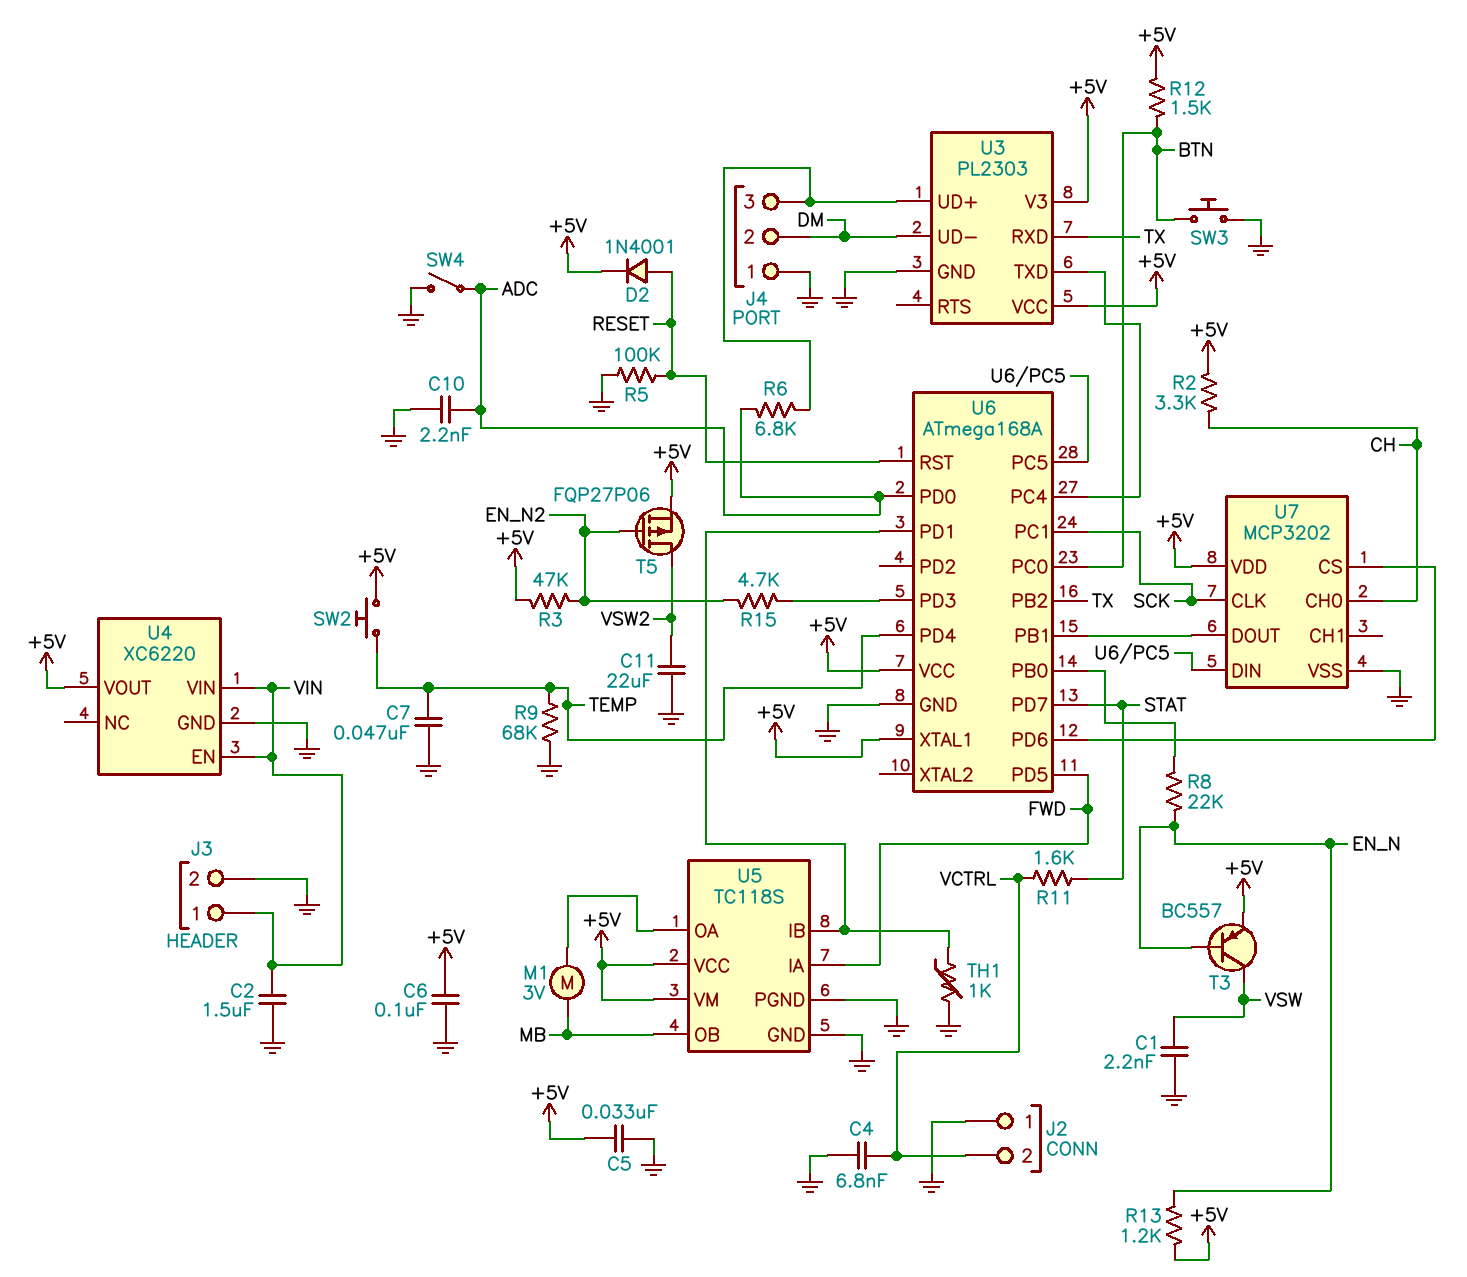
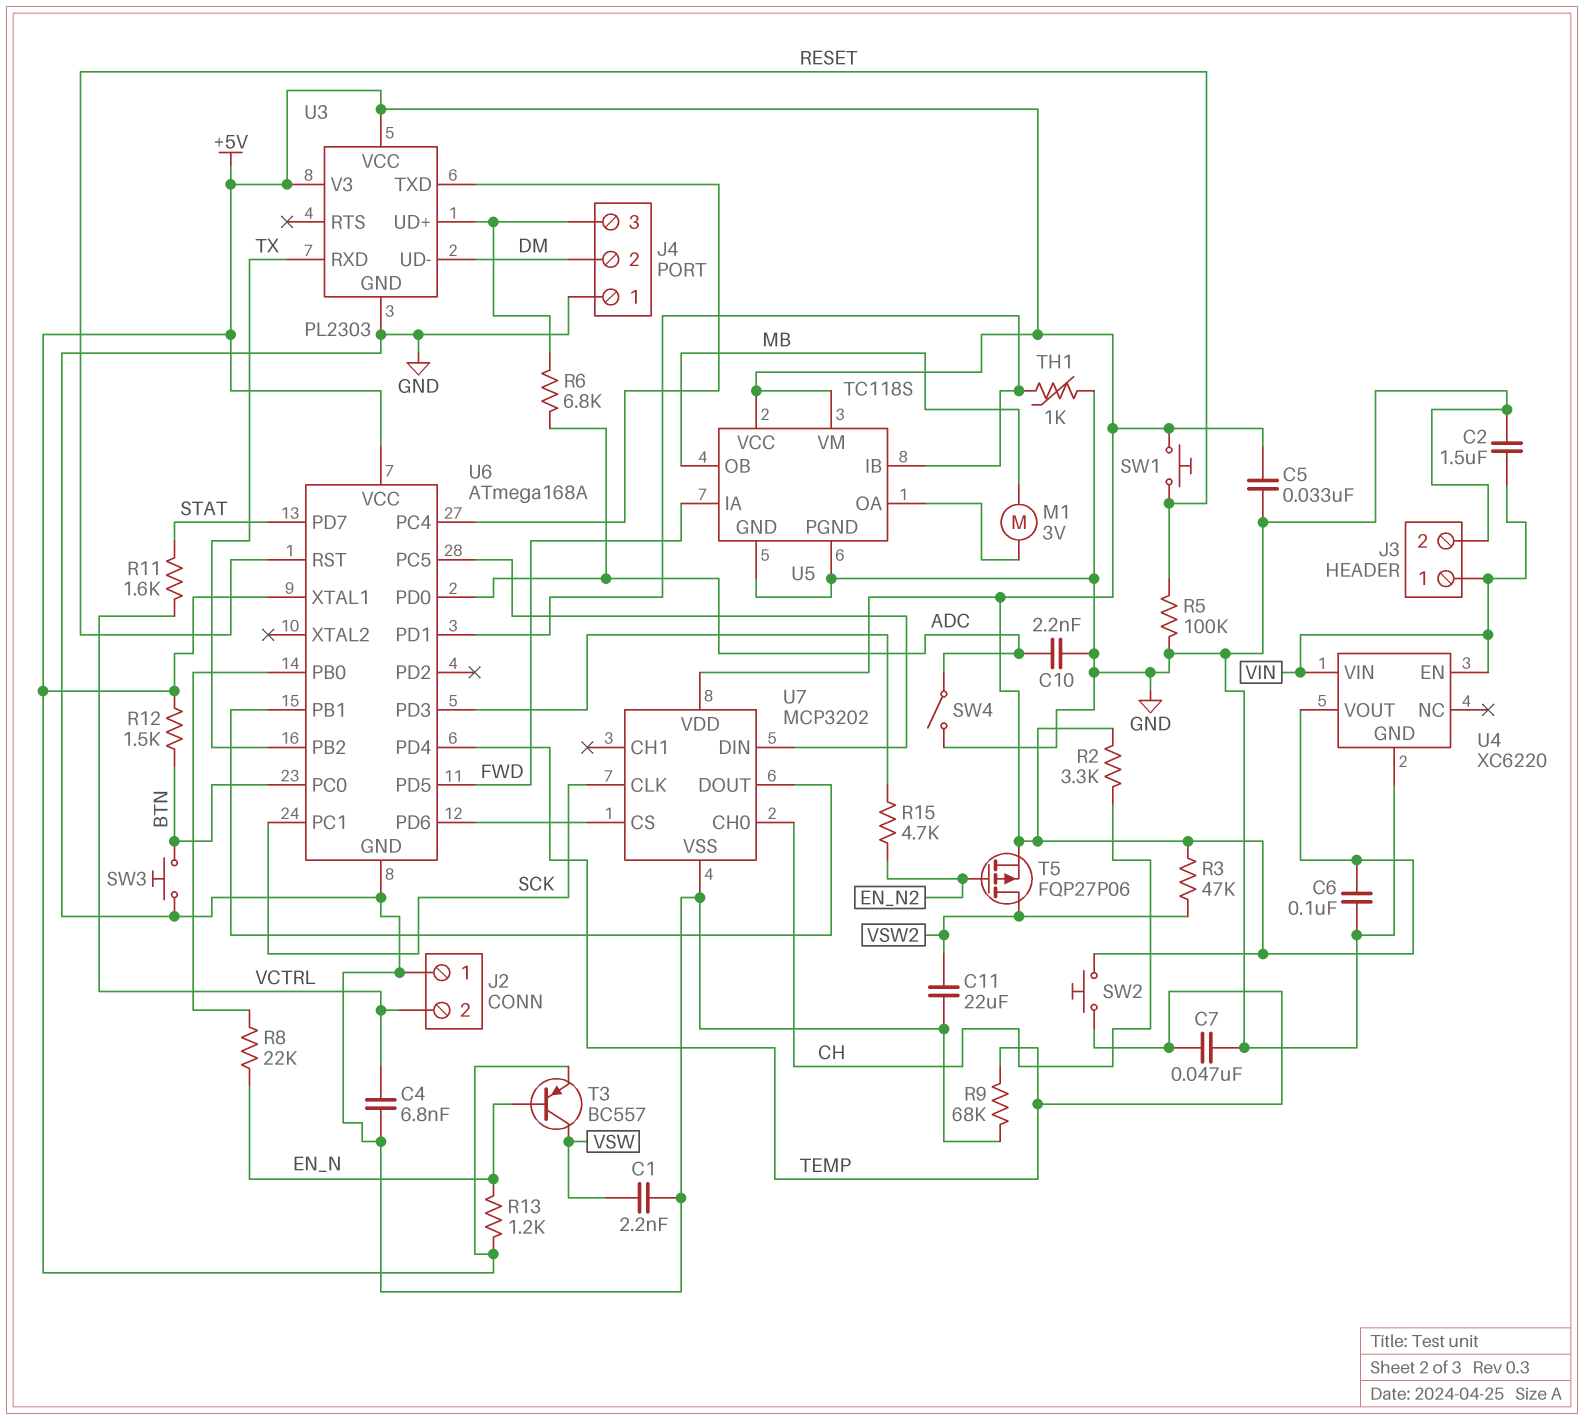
D2: diode 1N4001 (A RESET, K +5V) -> none
R3: 47k (+5V, EN_N2) -> 47k (+5V, VSW2)
SW1: none -> button (+5V, RESET)

